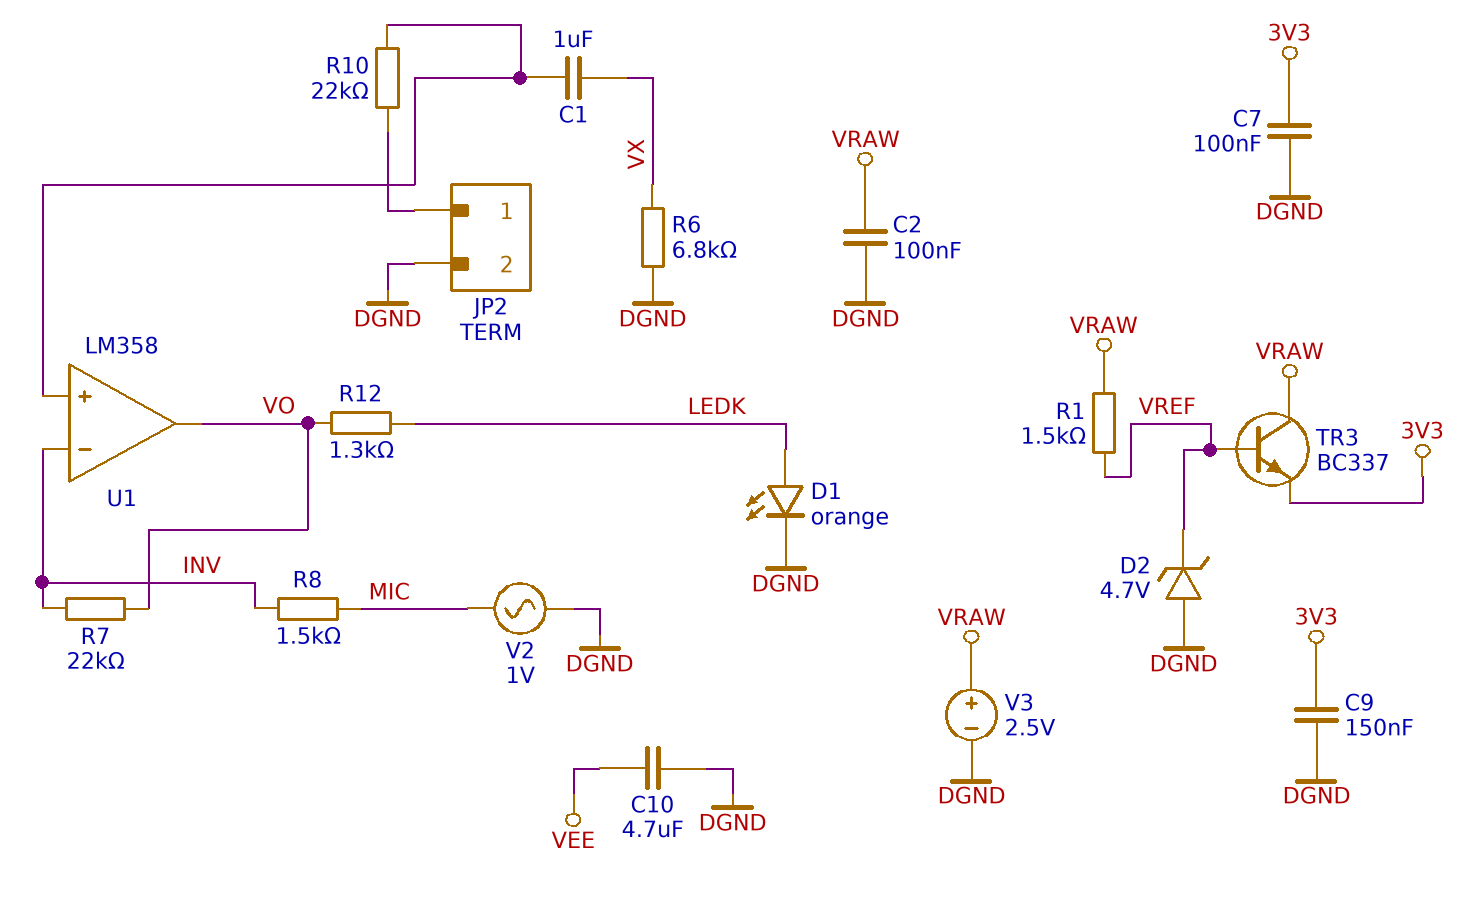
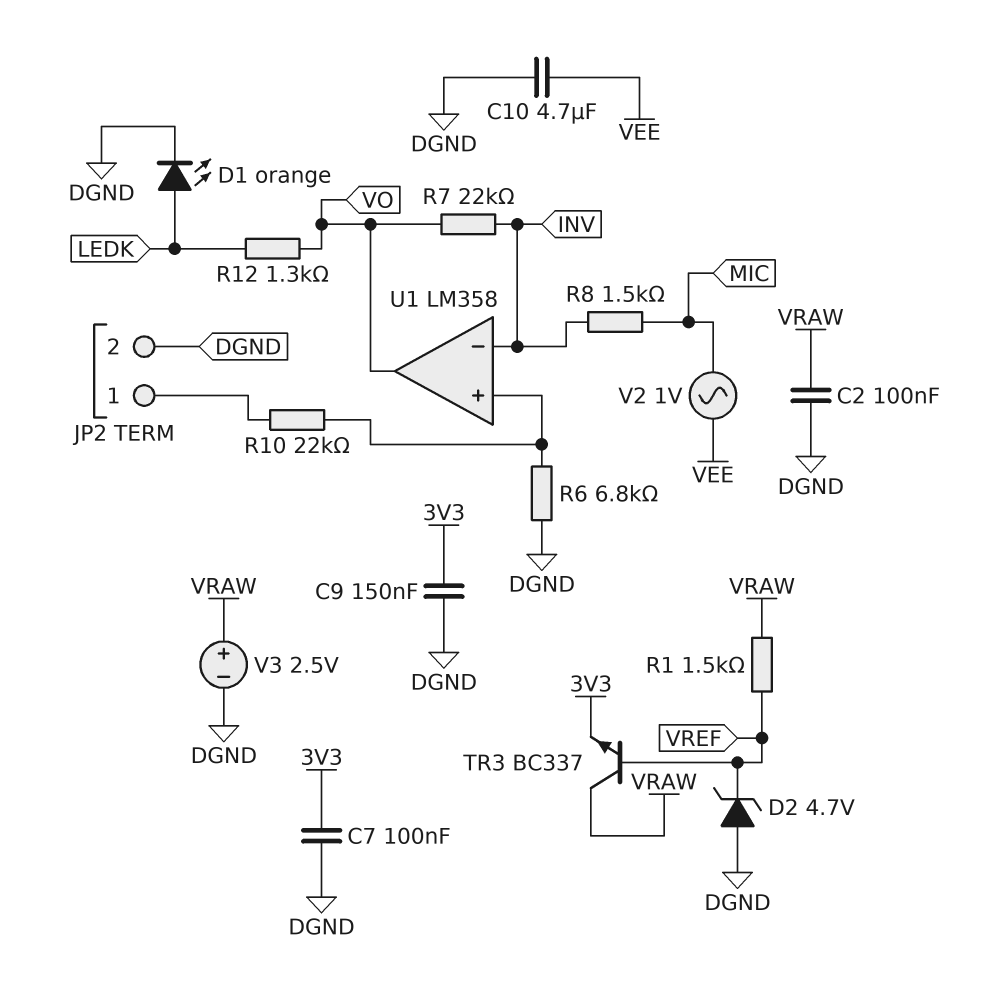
C1: 1uF (U1/in+, VX) -> none
R6: 6.8k (DGND, VX) -> 6.8k (DGND, U1/in+)
V2: AC 1V (DGND, MIC) -> AC 1V (MIC, VEE)

